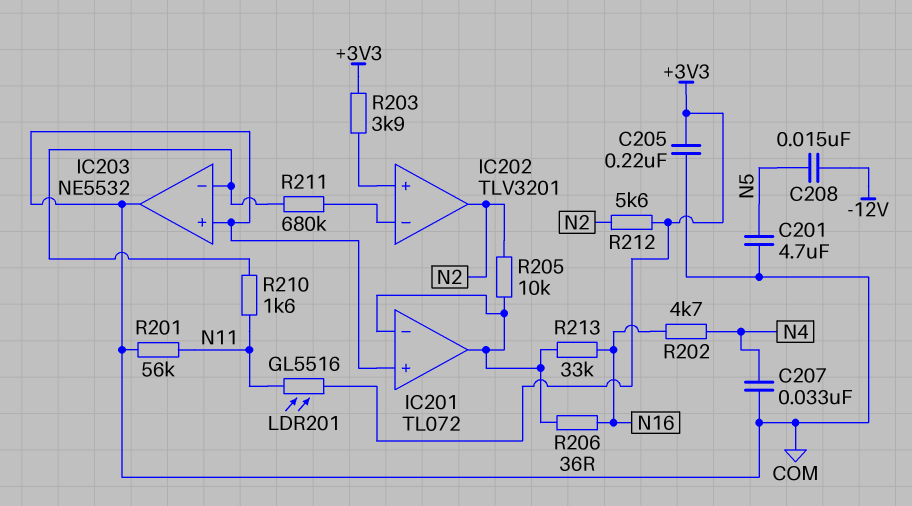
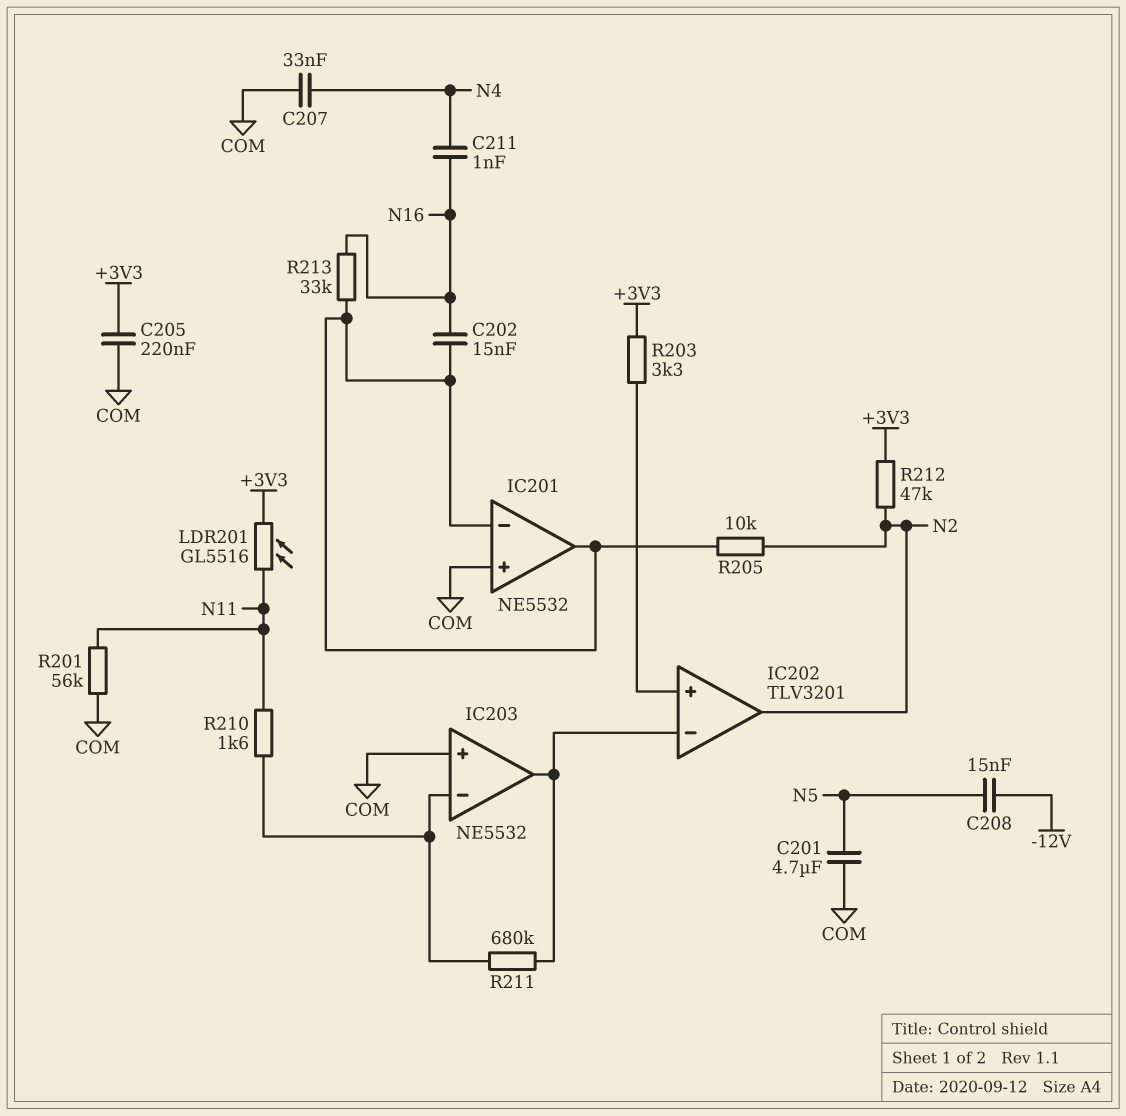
C202: none -> 15nF (IC201/in-, N16)
C211: none -> 1nF (N4, N16)
IC201: TL072 -> NE5532
IC203 pin out: COM -> IC202/in-
R202: 4.7k (N4, N16) -> none
R203: 3.9k (+3V3, IC202/in+) -> 3.3k (+3V3, IC202/in+)
R206: 36 (IC201/in-, N16) -> none
R212: 5.6k (+3V3, N2) -> 47k (+3V3, N2)

